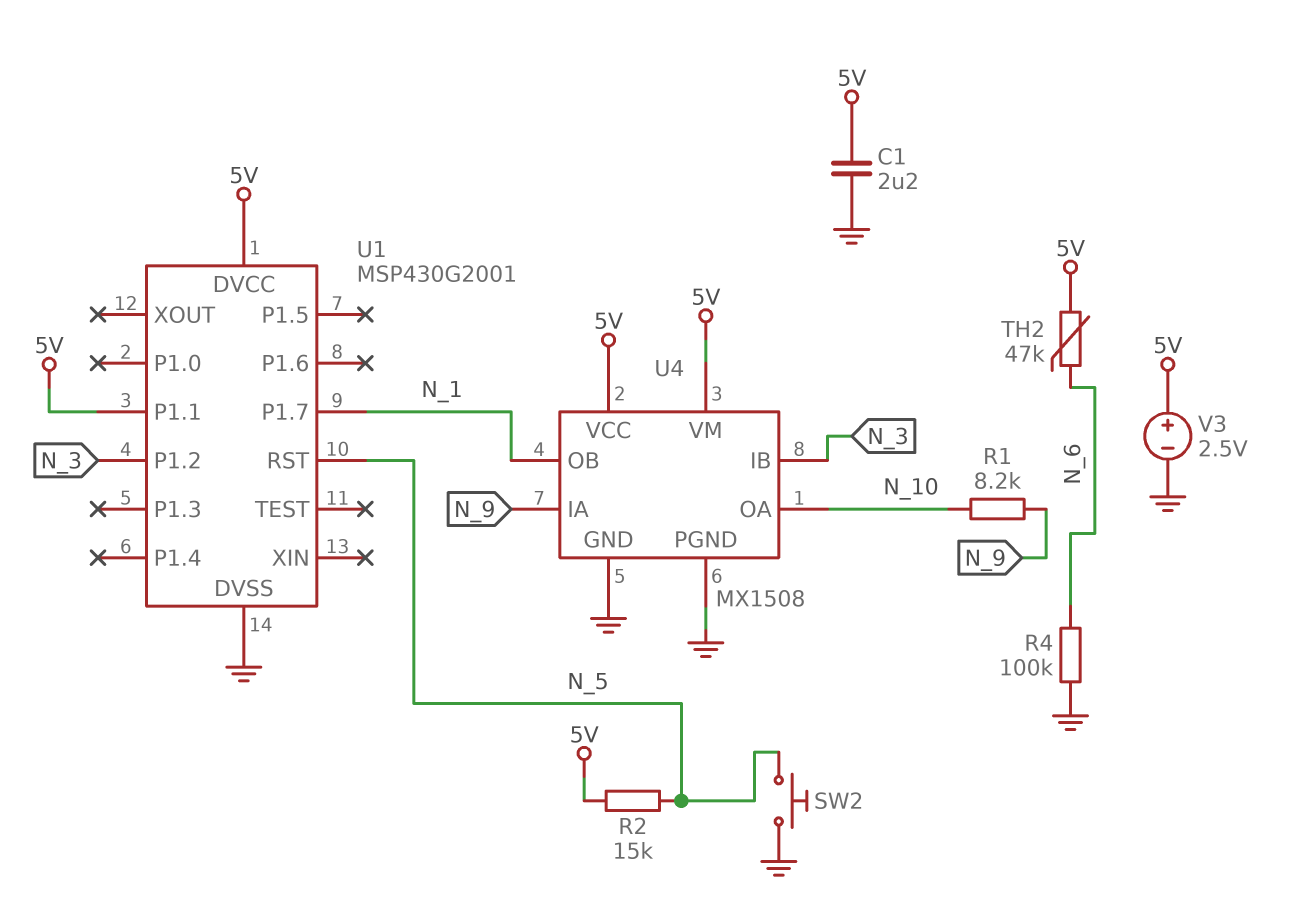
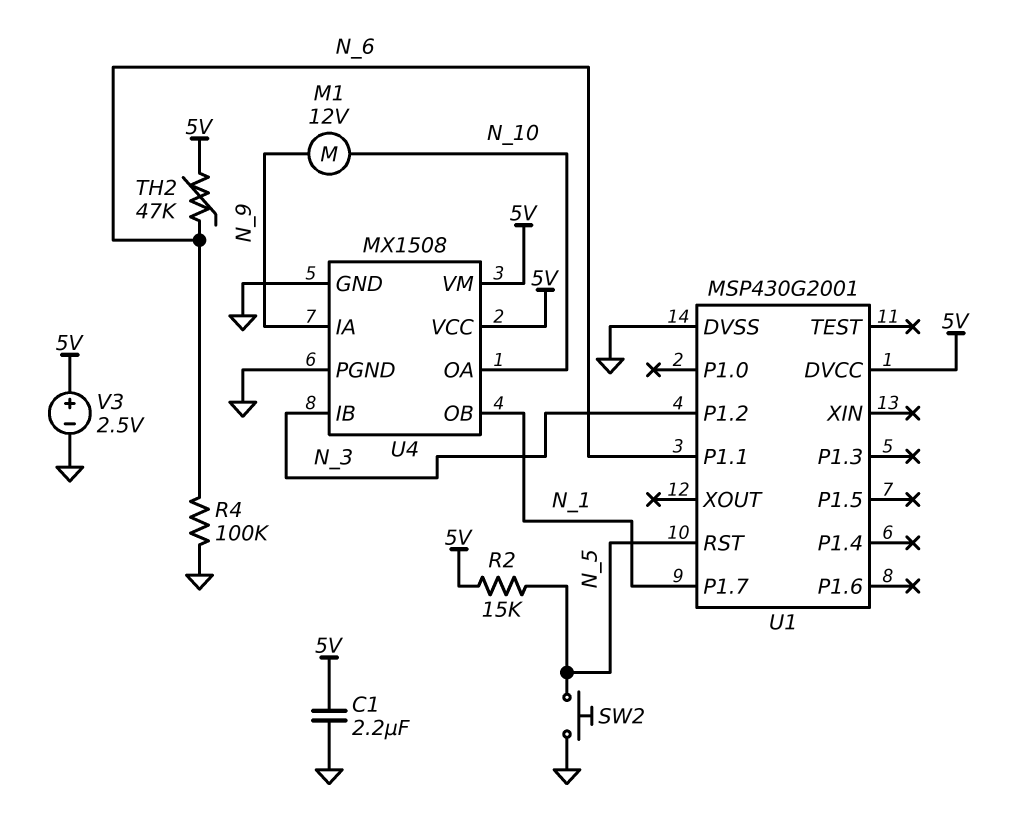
M1: none -> motor 12V (N_9, N_10)
R1: 8.2k (N_9, N_10) -> none
U1 pin P1.1: 5V -> N_6

